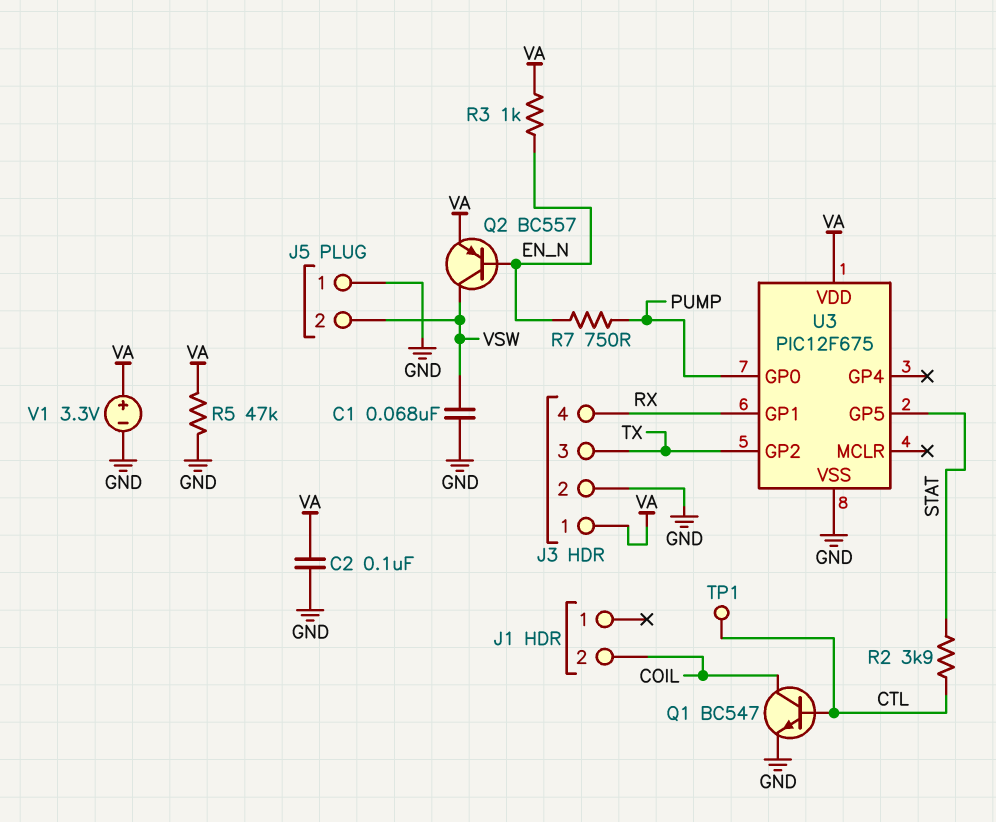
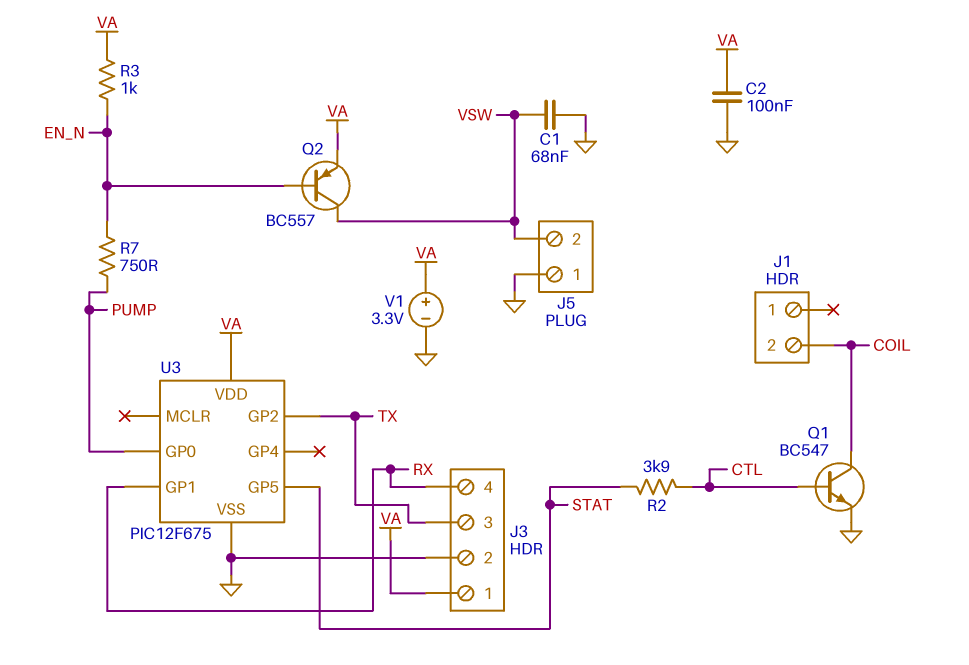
R5: 47k (GND, VA) -> none
TP1: test point (CTL) -> none

